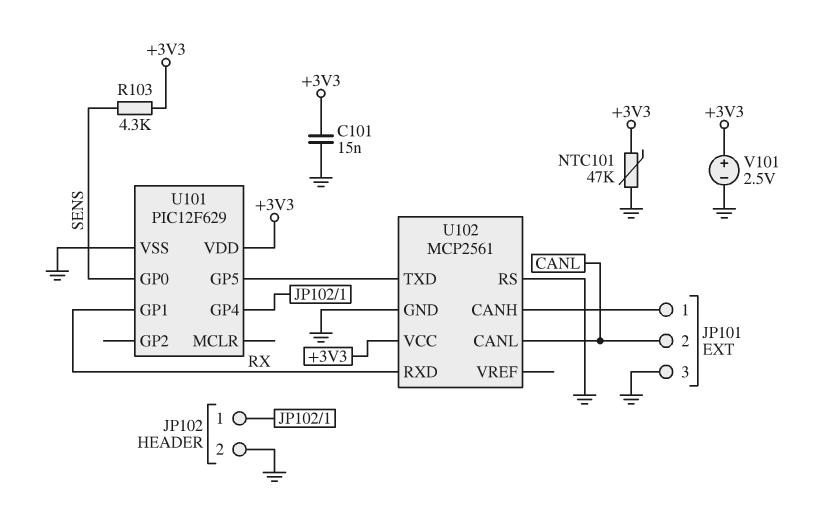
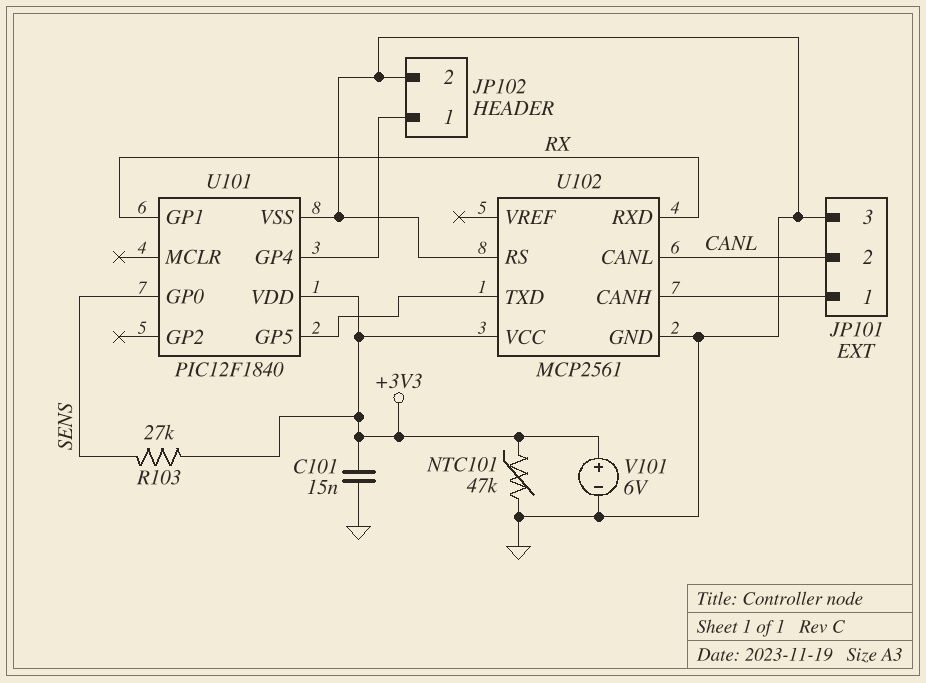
R103: 4.3k (+3V3, SENS) -> 27k (+3V3, SENS)
U101: PIC12F629 -> PIC12F1840
V101: 2.5V (plus +3V3, minus GND) -> 6V (plus +3V3, minus GND)

